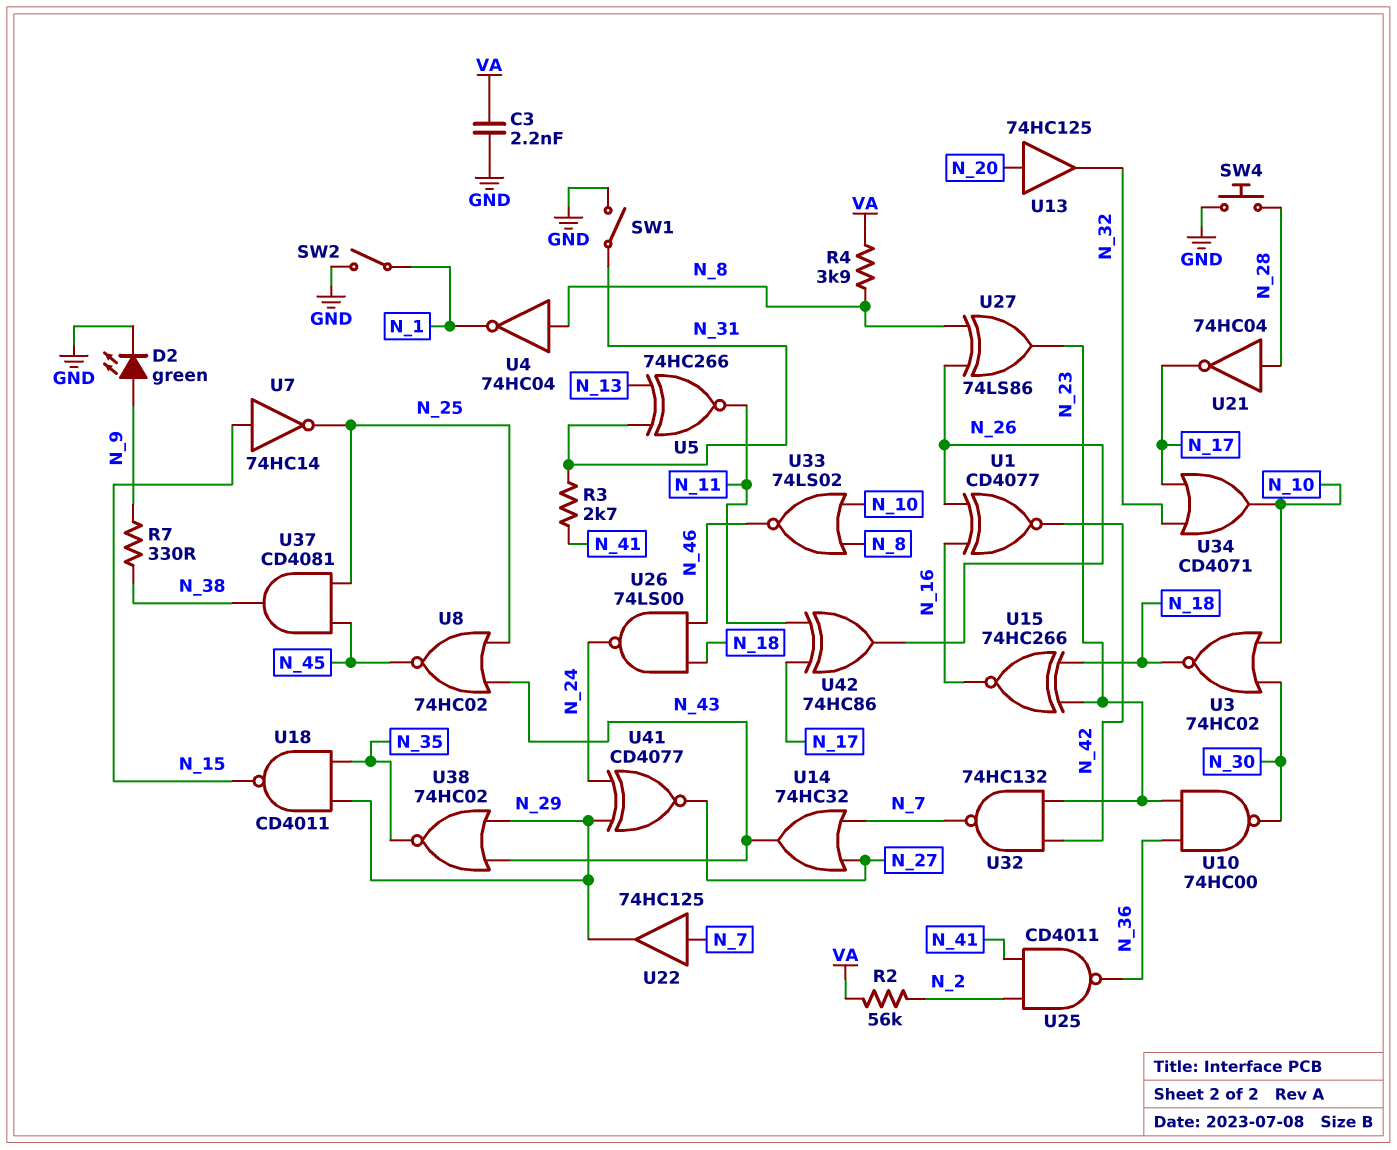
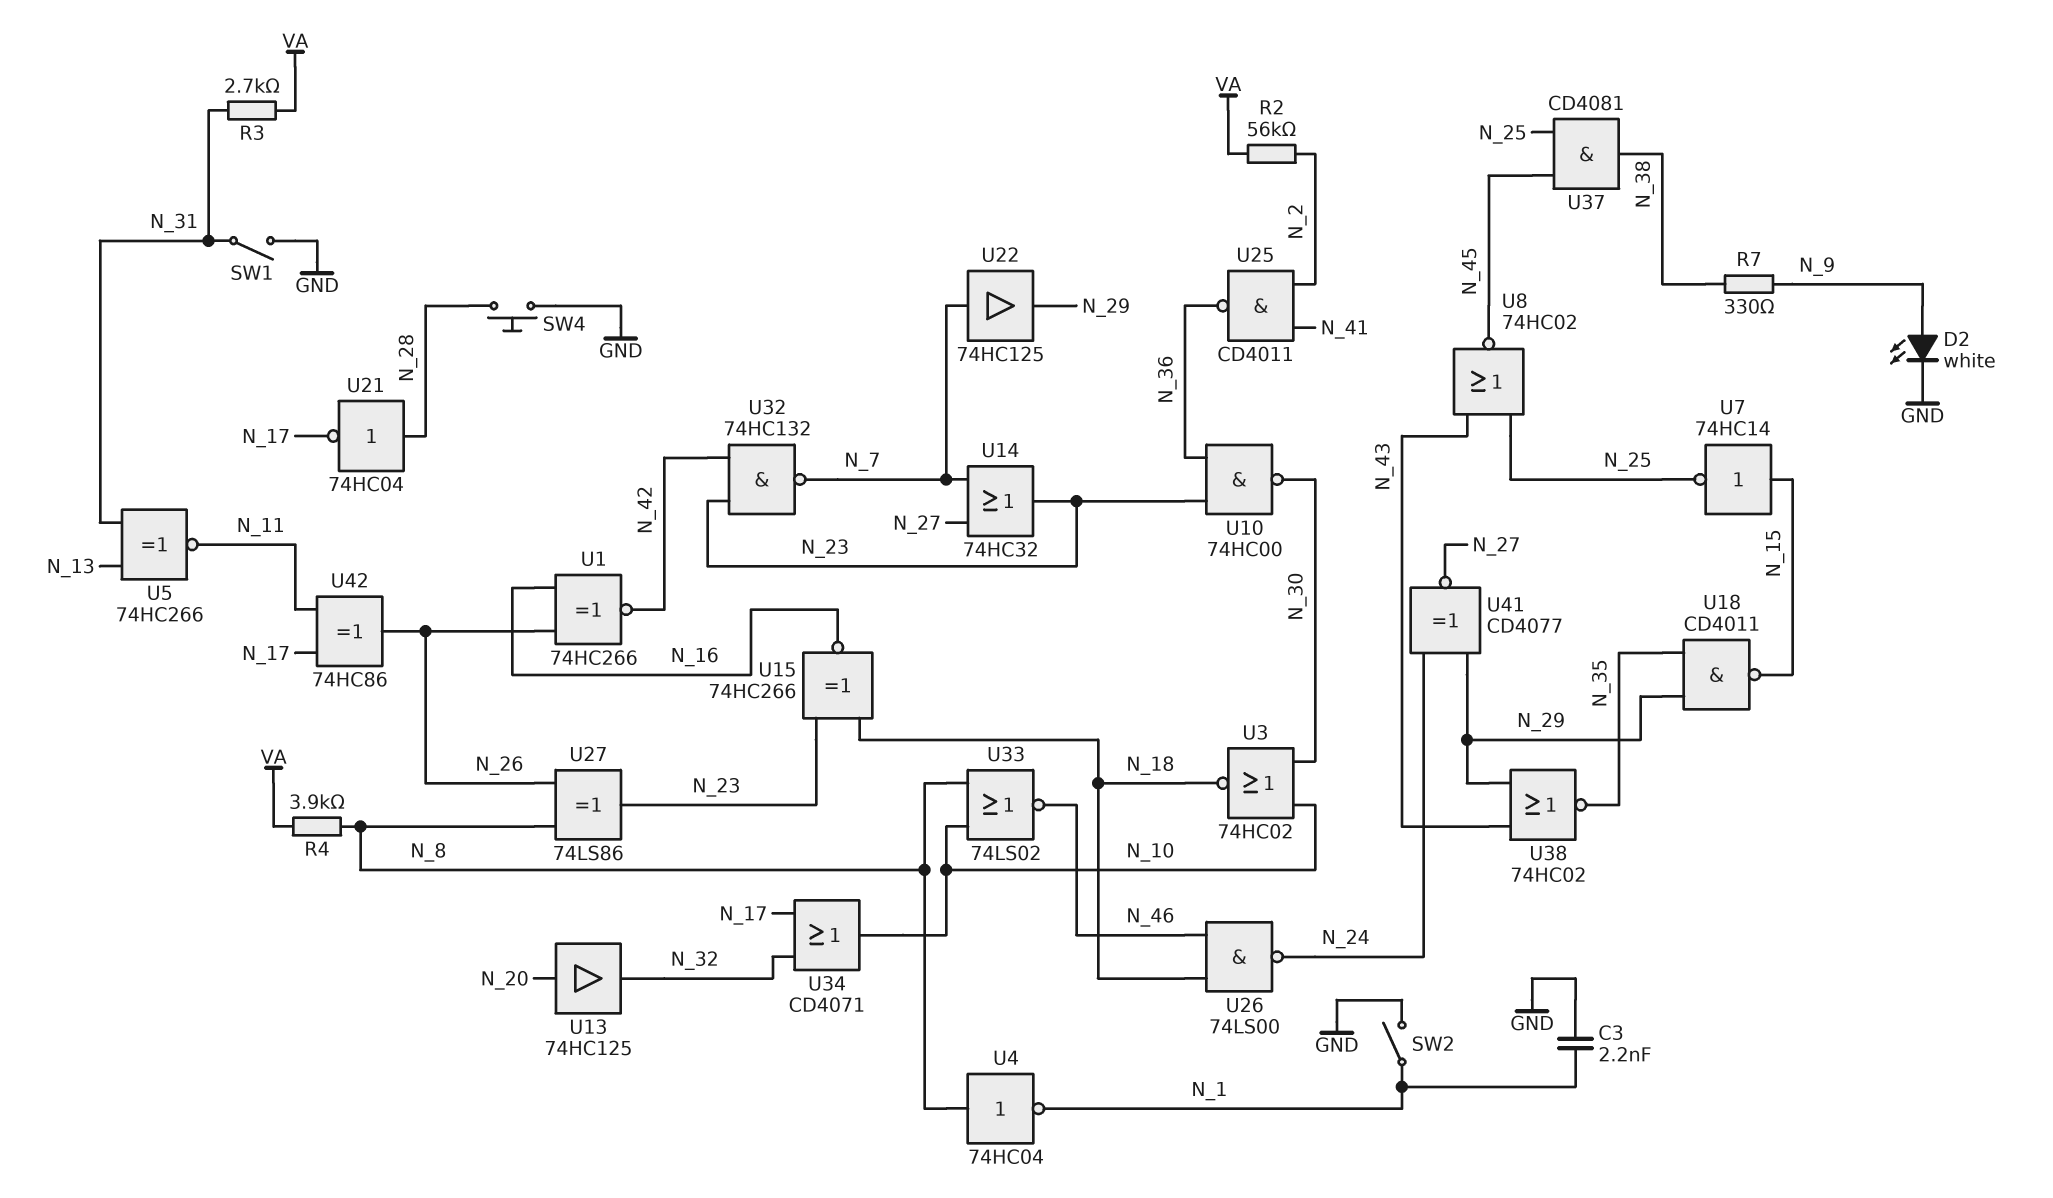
C3: 2.2nF (GND, VA) -> 2.2nF (GND, N_1)
D2: LED green (A N_9, K GND) -> LED white (A N_9, K GND)
R3: 2.7k (N_31, N_41) -> 2.7k (N_31, VA)
U1: XNOR CD4077 (in N_16, in N_26, out N_42) -> XNOR 74HC266 (in N_16, in N_26, out N_42)
U14: OR 74HC32 (in N_7, in N_27, out N_43) -> OR 74HC32 (in N_7, in N_27, out N_23)

